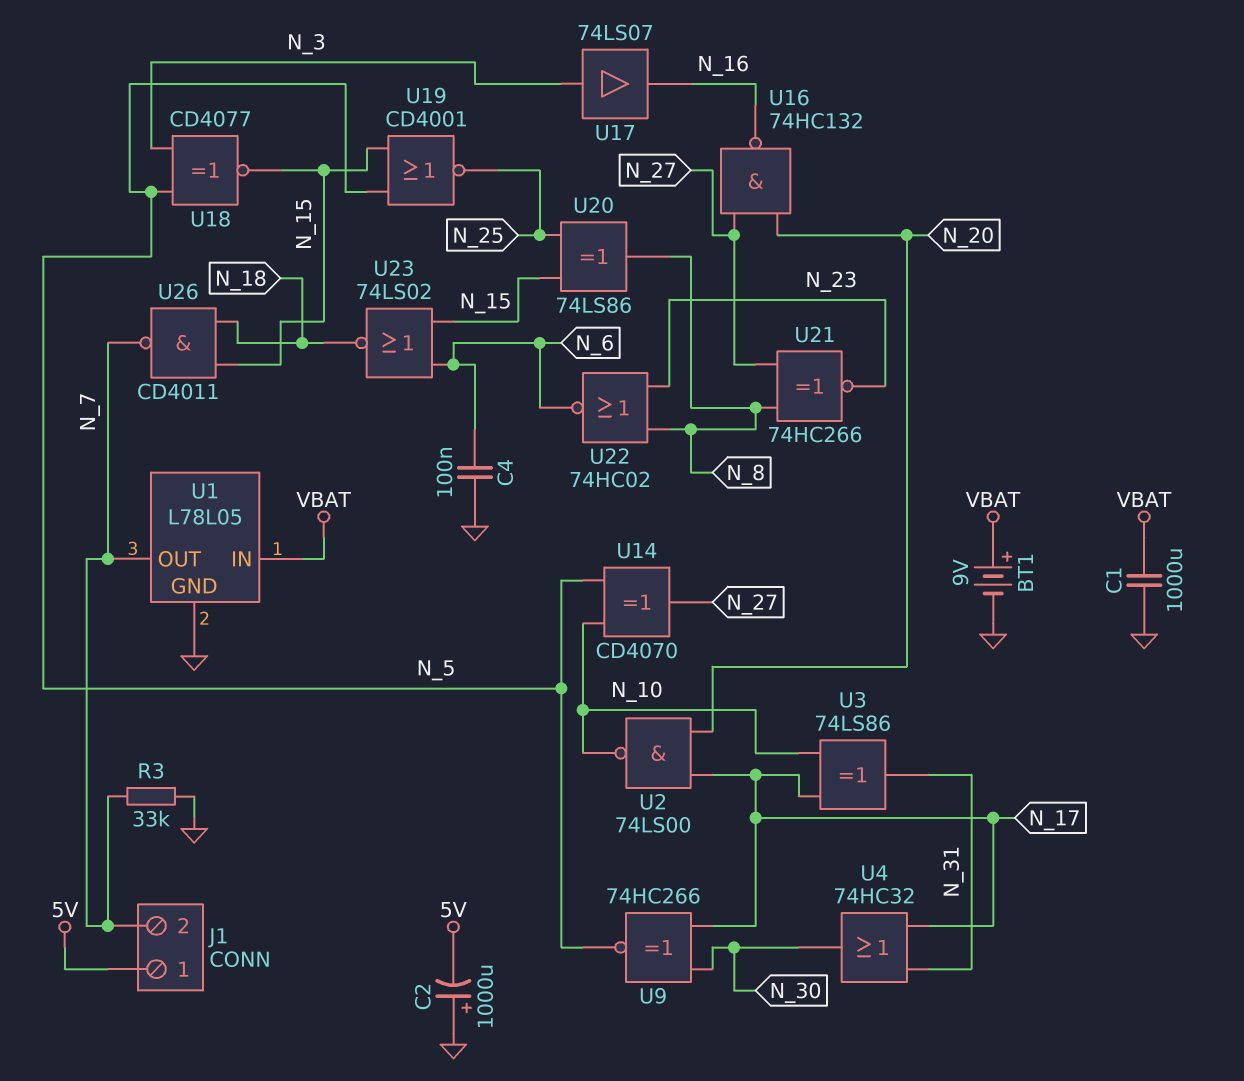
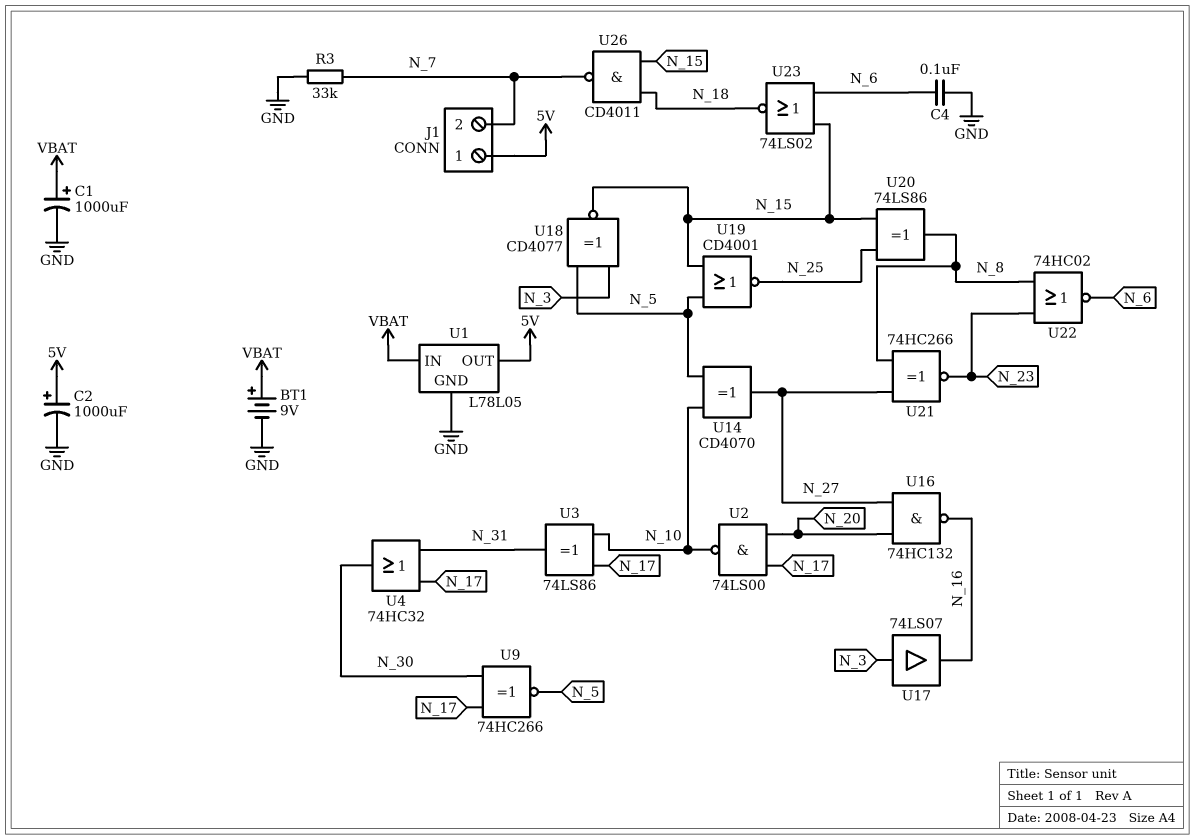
C1: 1000uF (GND, VBAT) -> 1000uF (plus VBAT, minus GND)
C2: 1000uF (plus GND, minus 5V) -> 1000uF (plus 5V, minus GND)
U1 pin OUT: N_7 -> 5V

